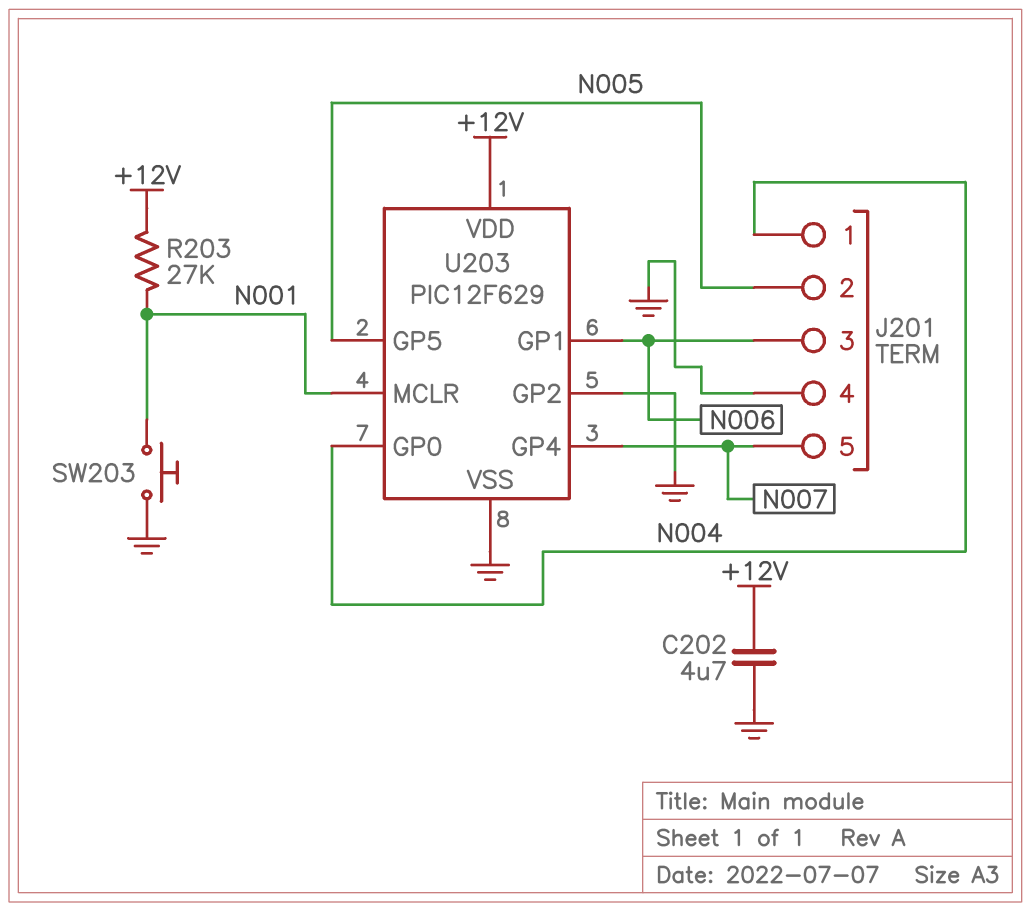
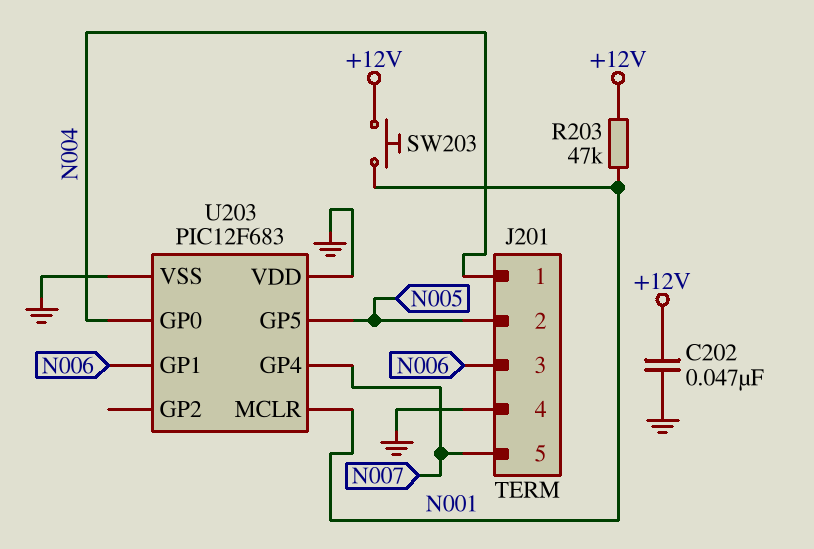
C202: 4.7uF (+12V, GND) -> 47nF (+12V, GND)
R203: 27k (+12V, N001) -> 47k (+12V, N001)
SW203: button (GND, N001) -> button (+12V, N001)
U203: PIC12F629 -> PIC12F683
U203 pin GP2: GND -> none
U203 pin VDD: +12V -> GND

